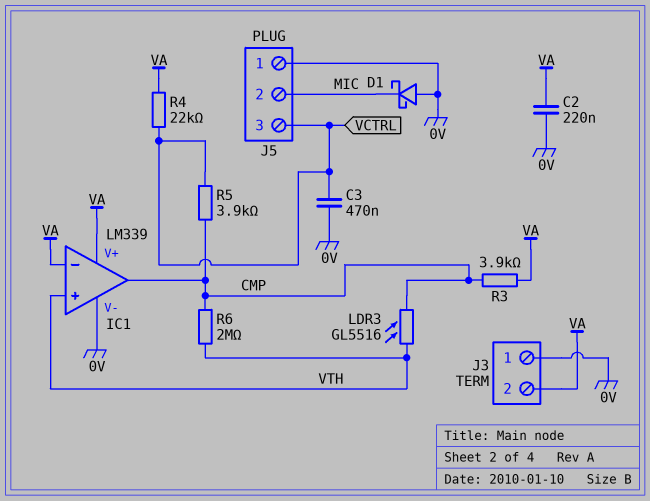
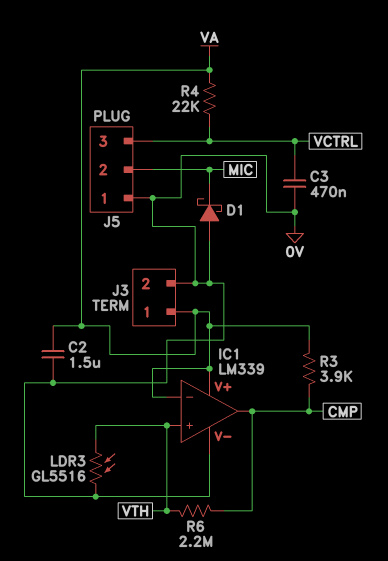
C2: 220nF (0V, VA) -> 1.5uF (0V, VA)
J3 pin 1: 0V -> VA
J3 pin 2: VA -> 0V
LDR3: GL5516 (CMP, VTH) -> GL5516 (0V, VTH)
R5: 3.9k (CMP, VCTRL) -> none
R6: 2M (CMP, VTH) -> 2.2M (CMP, VTH)

